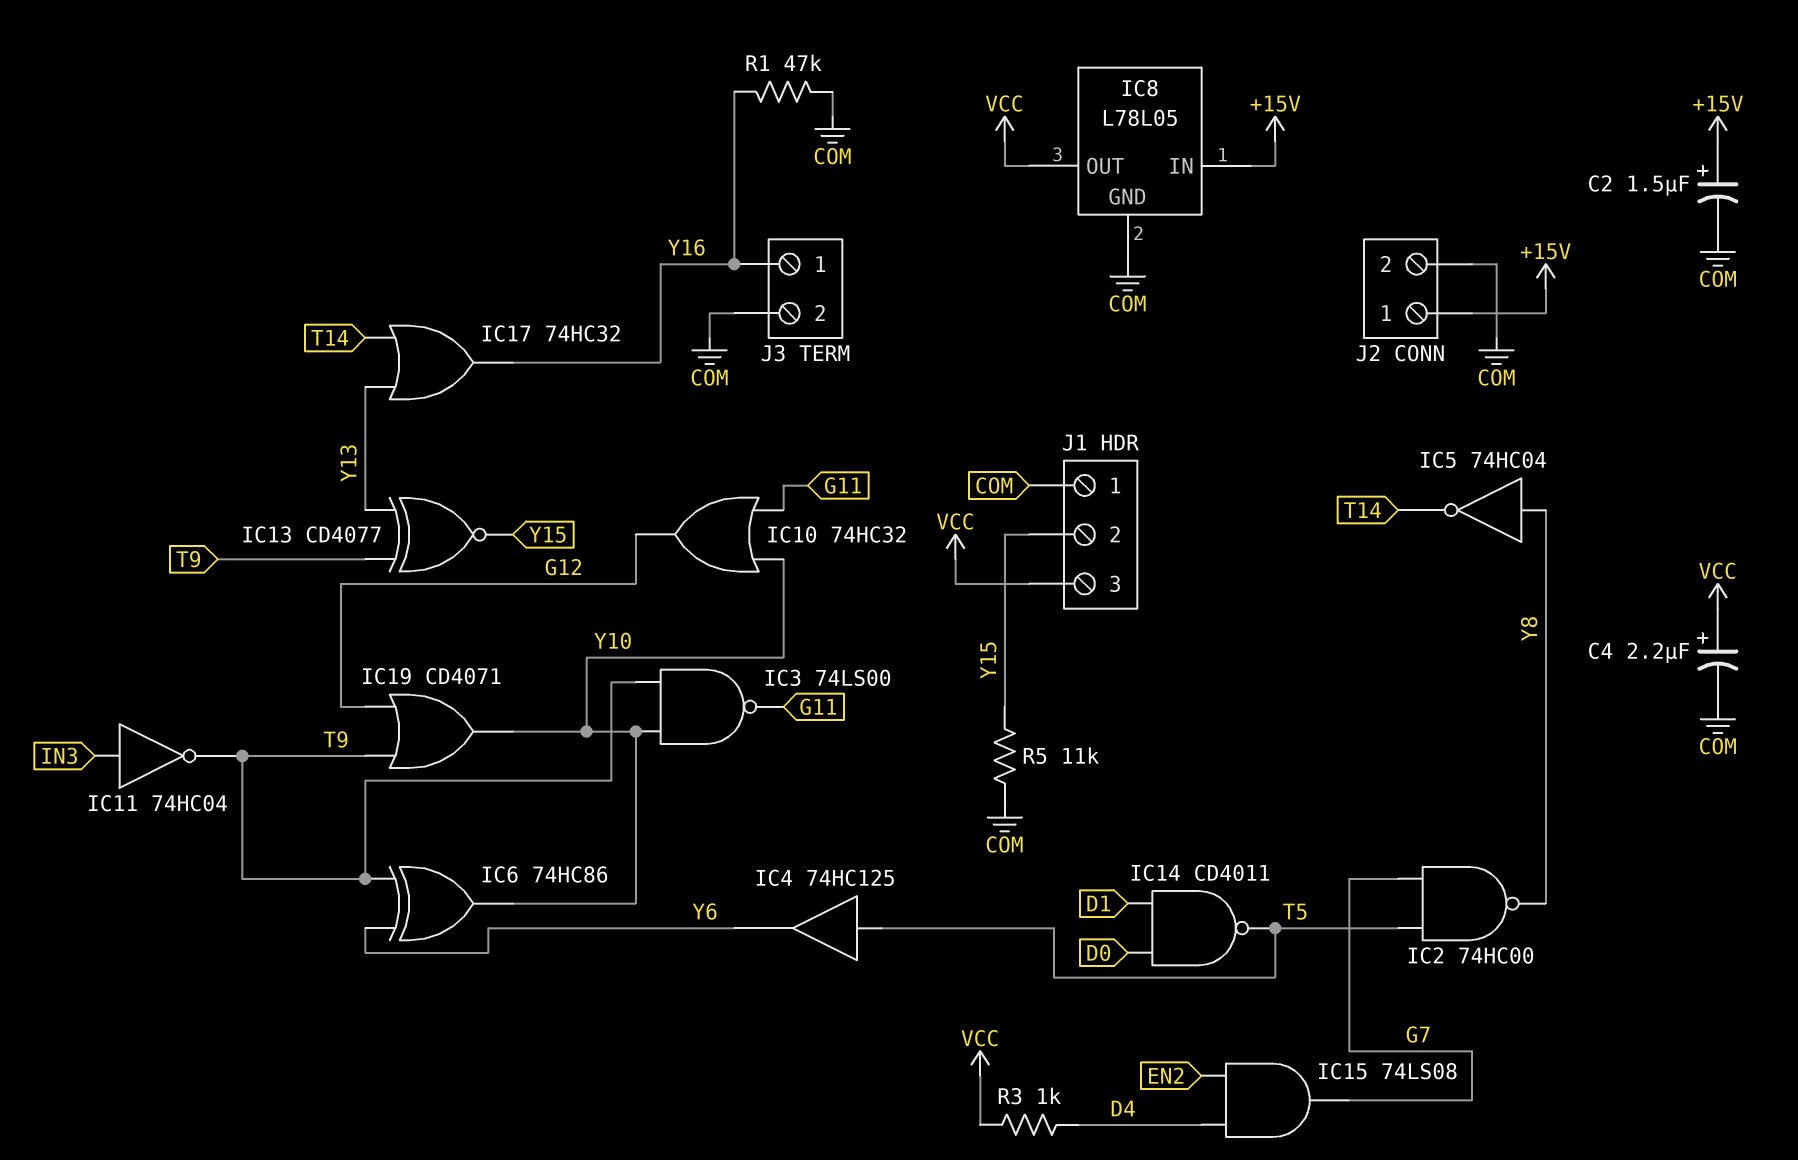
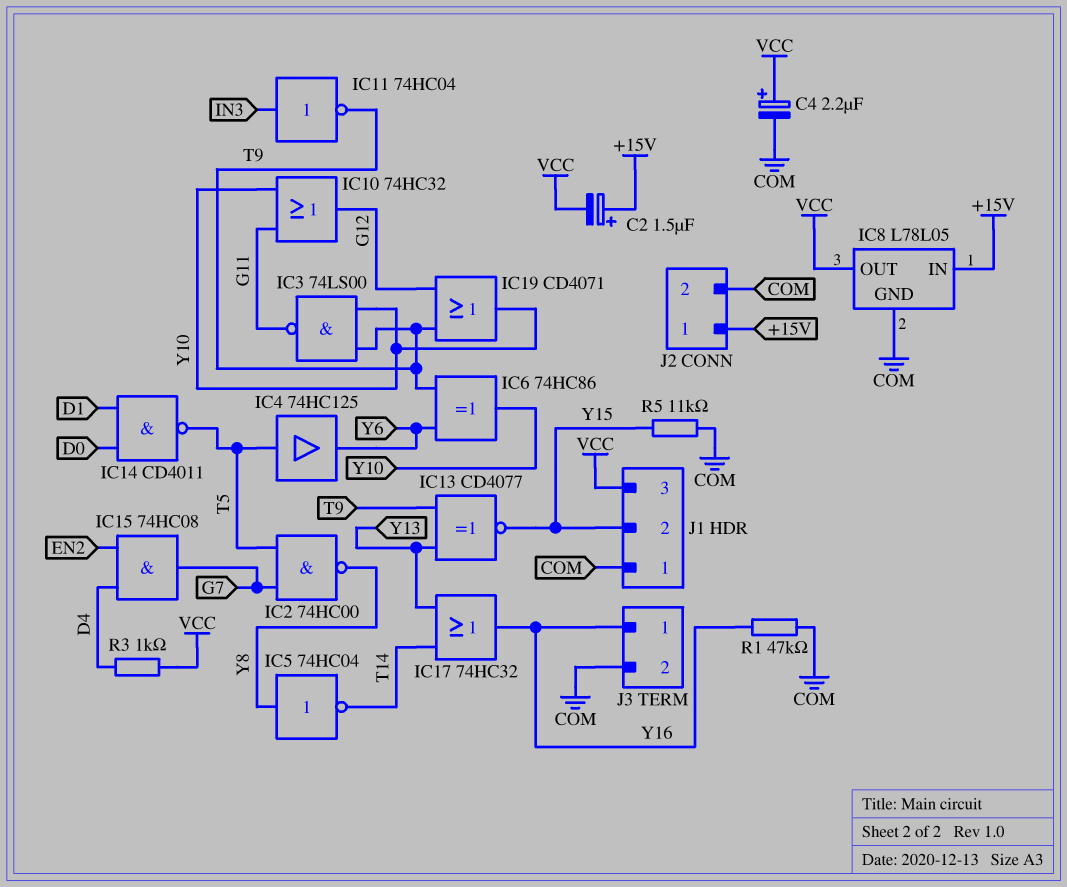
C2: 1.5uF (plus +15V, minus COM) -> 1.5uF (plus +15V, minus VCC)
IC15: AND 74LS08 (in D4, in EN2, out G7) -> AND 74HC08 (in D4, in EN2, out G7)

